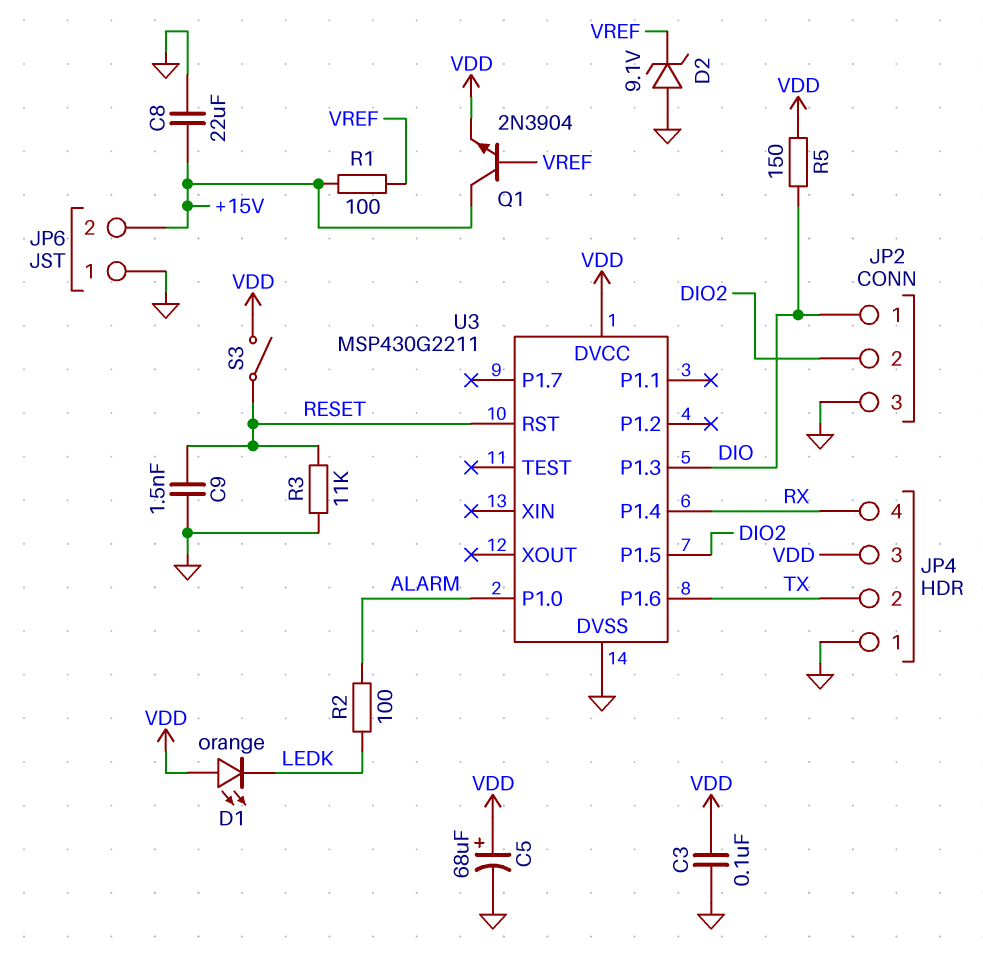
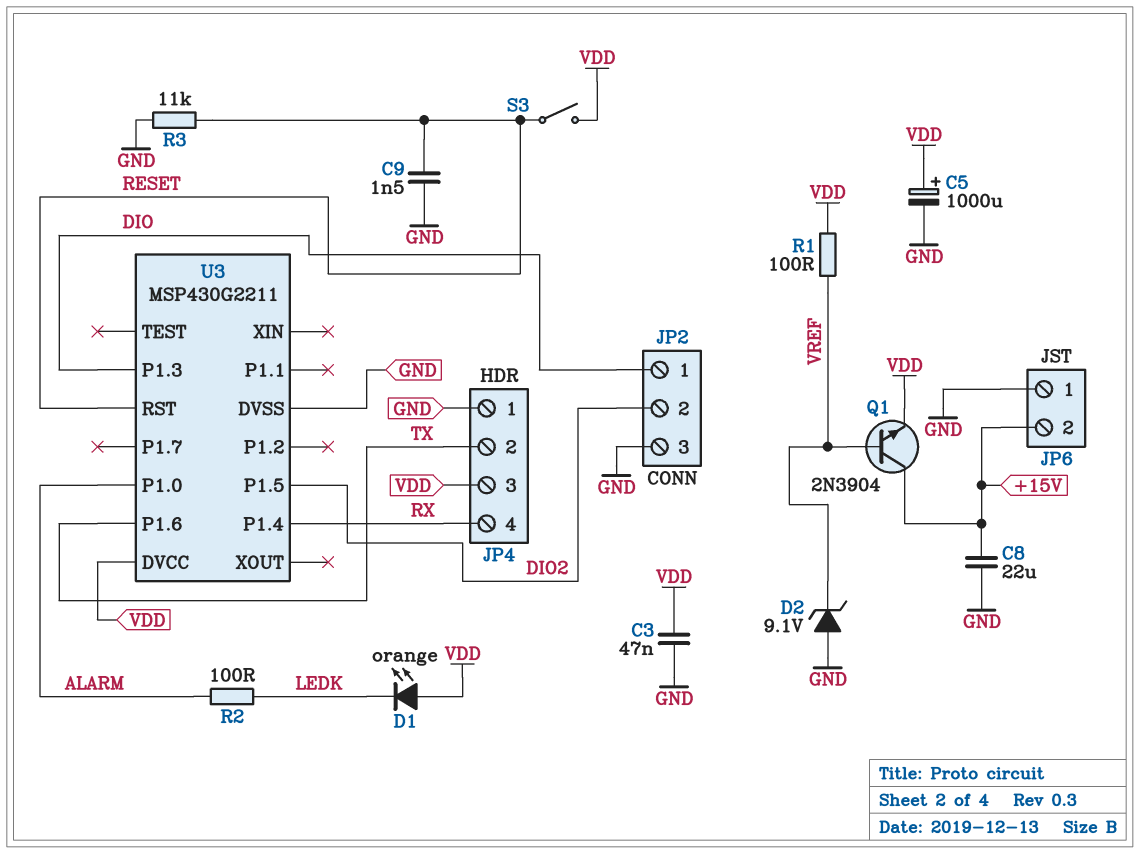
C3: 100nF (GND, VDD) -> 47nF (GND, VDD)
C5: 68uF (plus VDD, minus GND) -> 1000uF (plus VDD, minus GND)
R1: 100 (+15V, VREF) -> 100 (VDD, VREF)
R5: 150 (DIO, VDD) -> none

